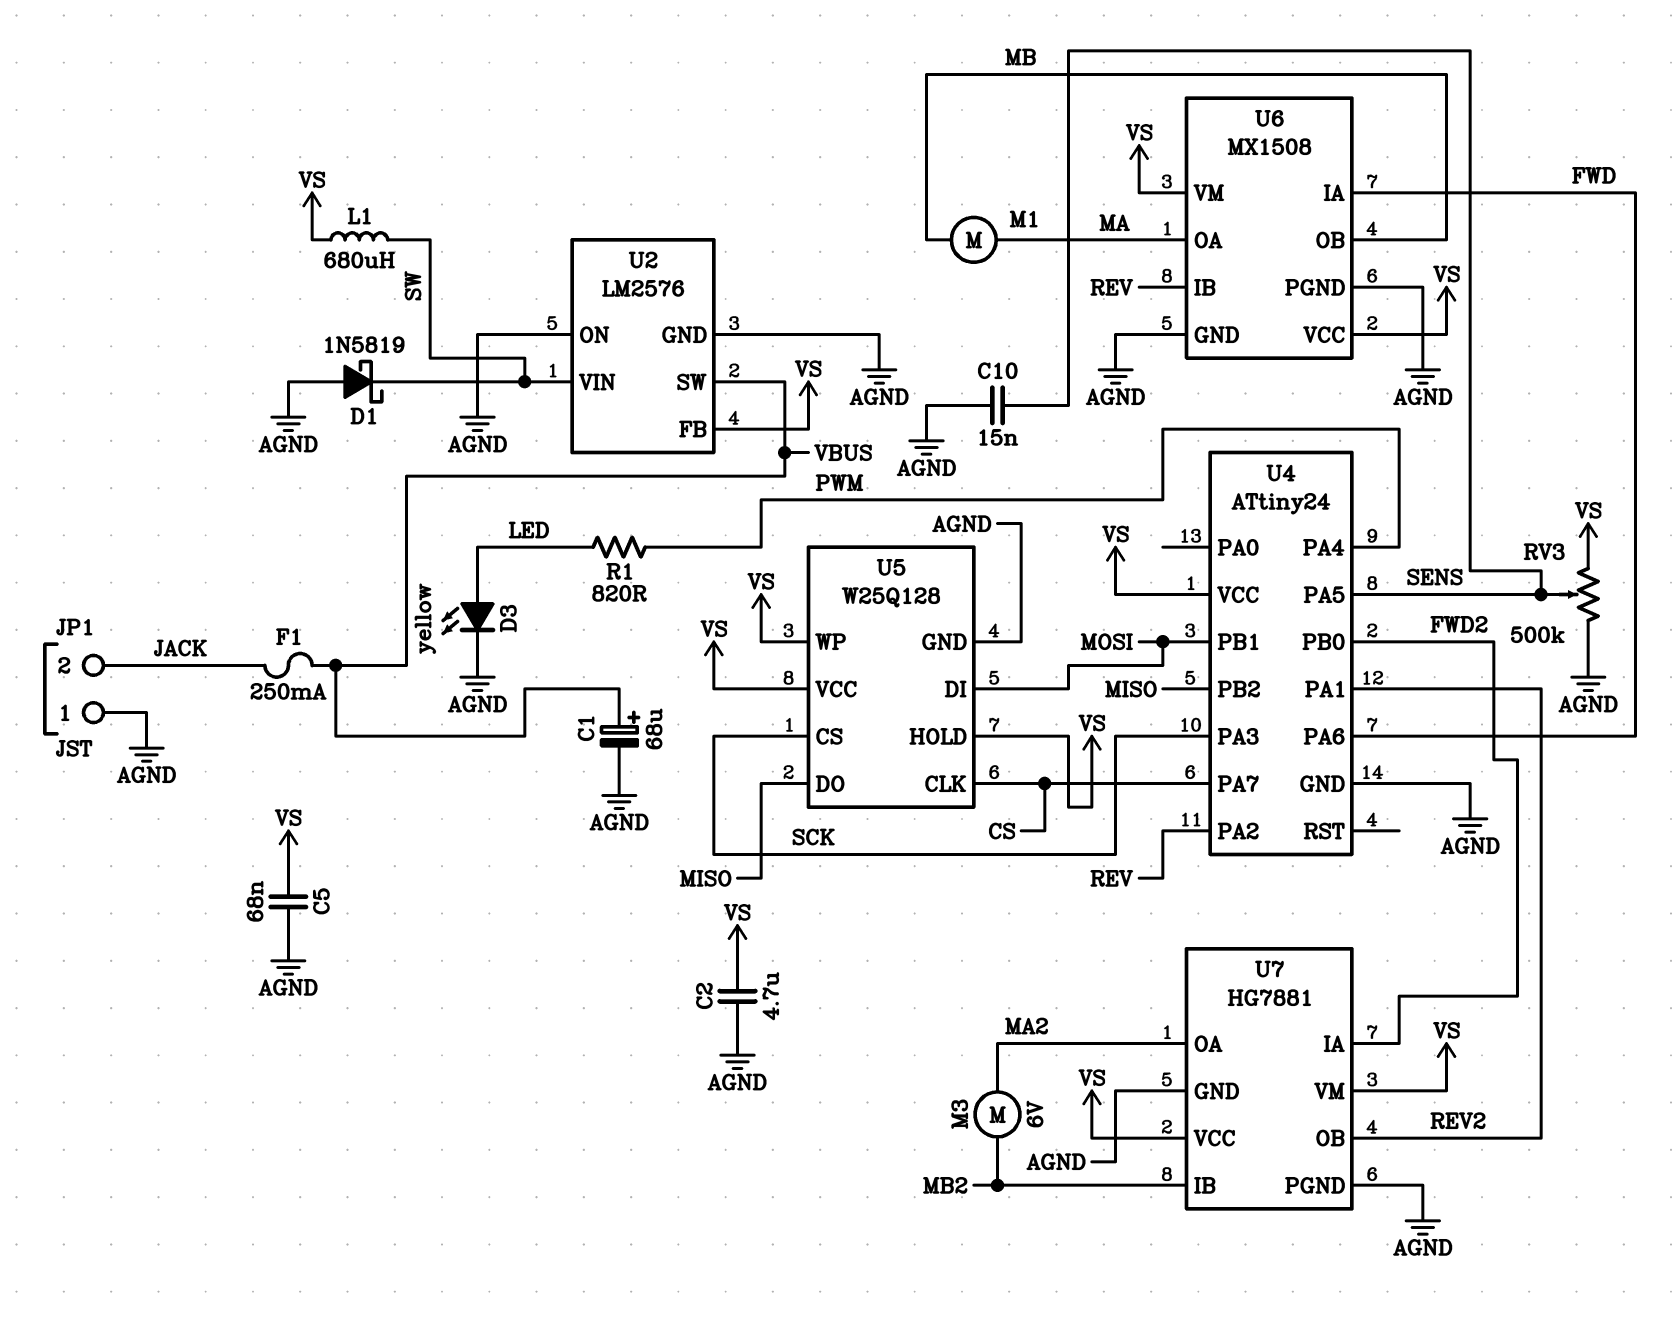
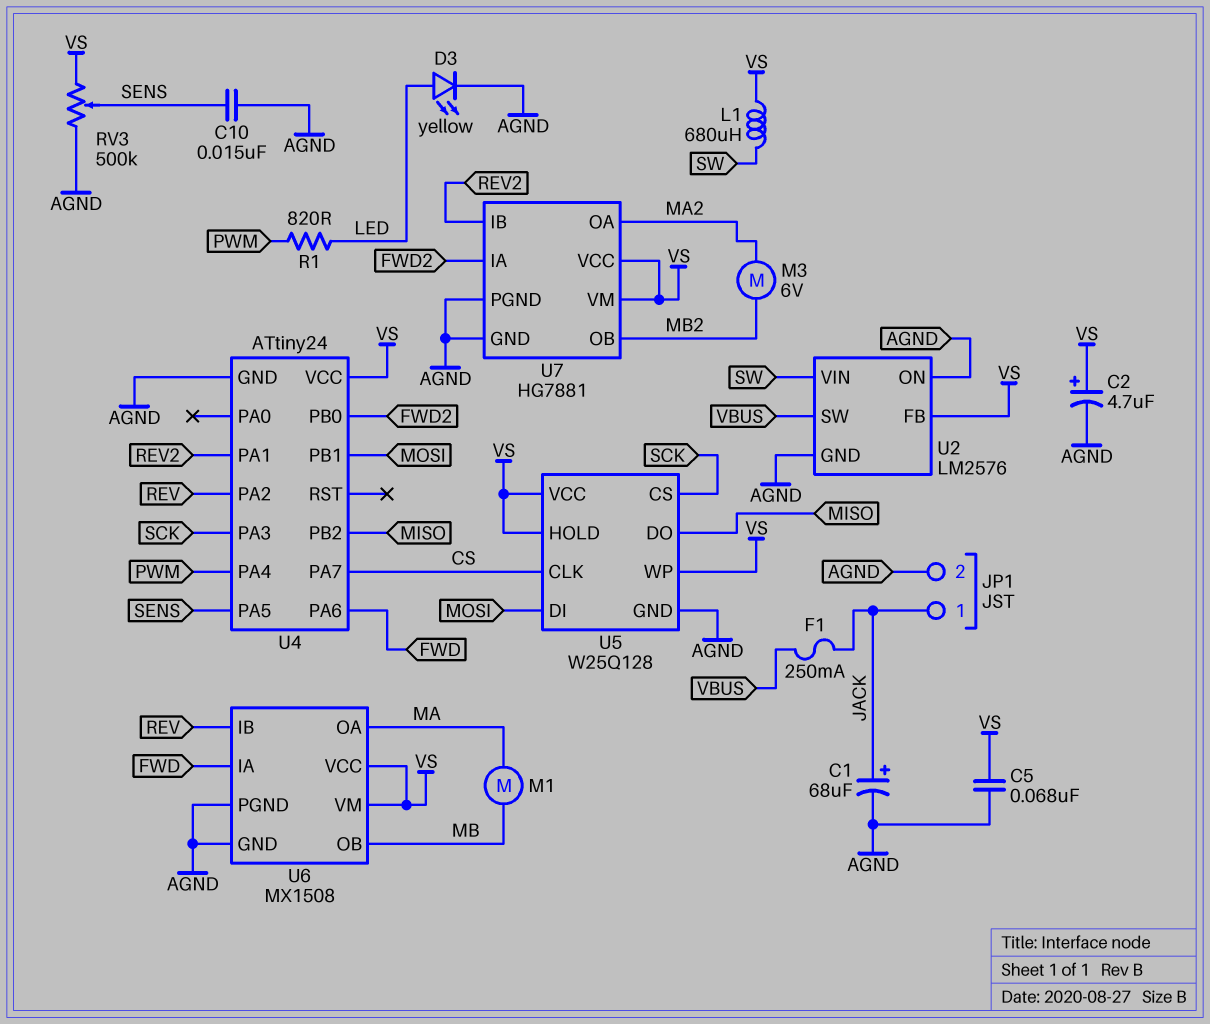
C1: 68uF (plus VBUS, minus AGND) -> 68uF (plus JACK, minus AGND)
C2: 4.7uF (AGND, VS) -> 4.7uF (plus VS, minus AGND)
D1: schottky 1N5819 (A AGND, K SW) -> none
JP1 pin 1: AGND -> JACK
JP1 pin 2: JACK -> AGND
U7 pin IB: MB2 -> REV2
U7 pin OB: REV2 -> MB2

